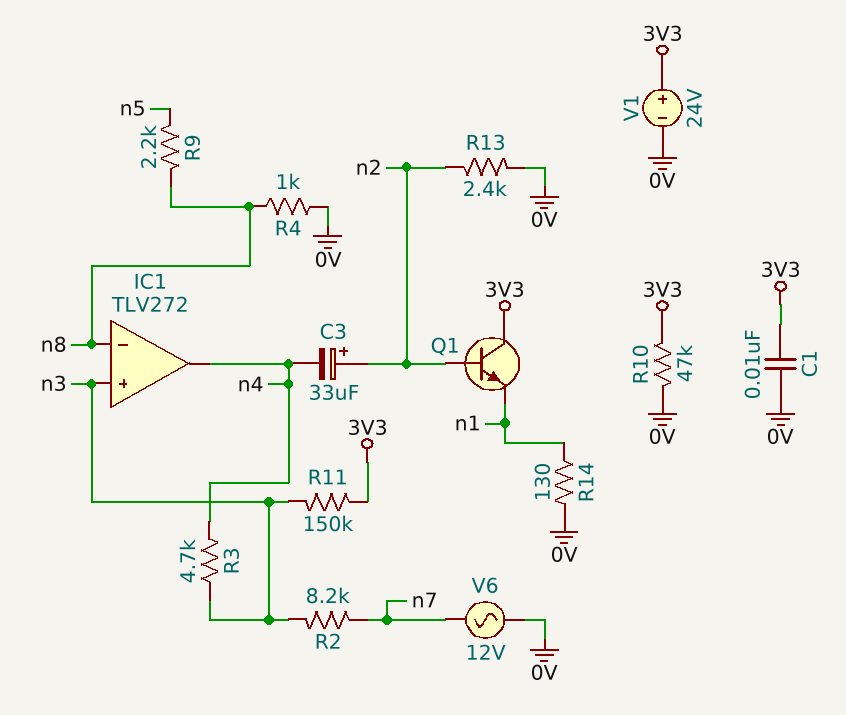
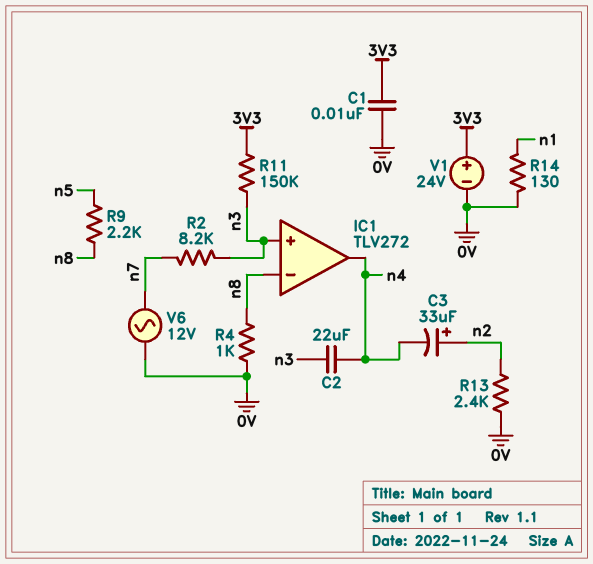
C2: none -> 22uF (n3, n4)
Q1: NPN (B n2, C 3V3, E n1) -> none
R3: 4.7k (n3, n4) -> none
R10: 47k (0V, 3V3) -> none

